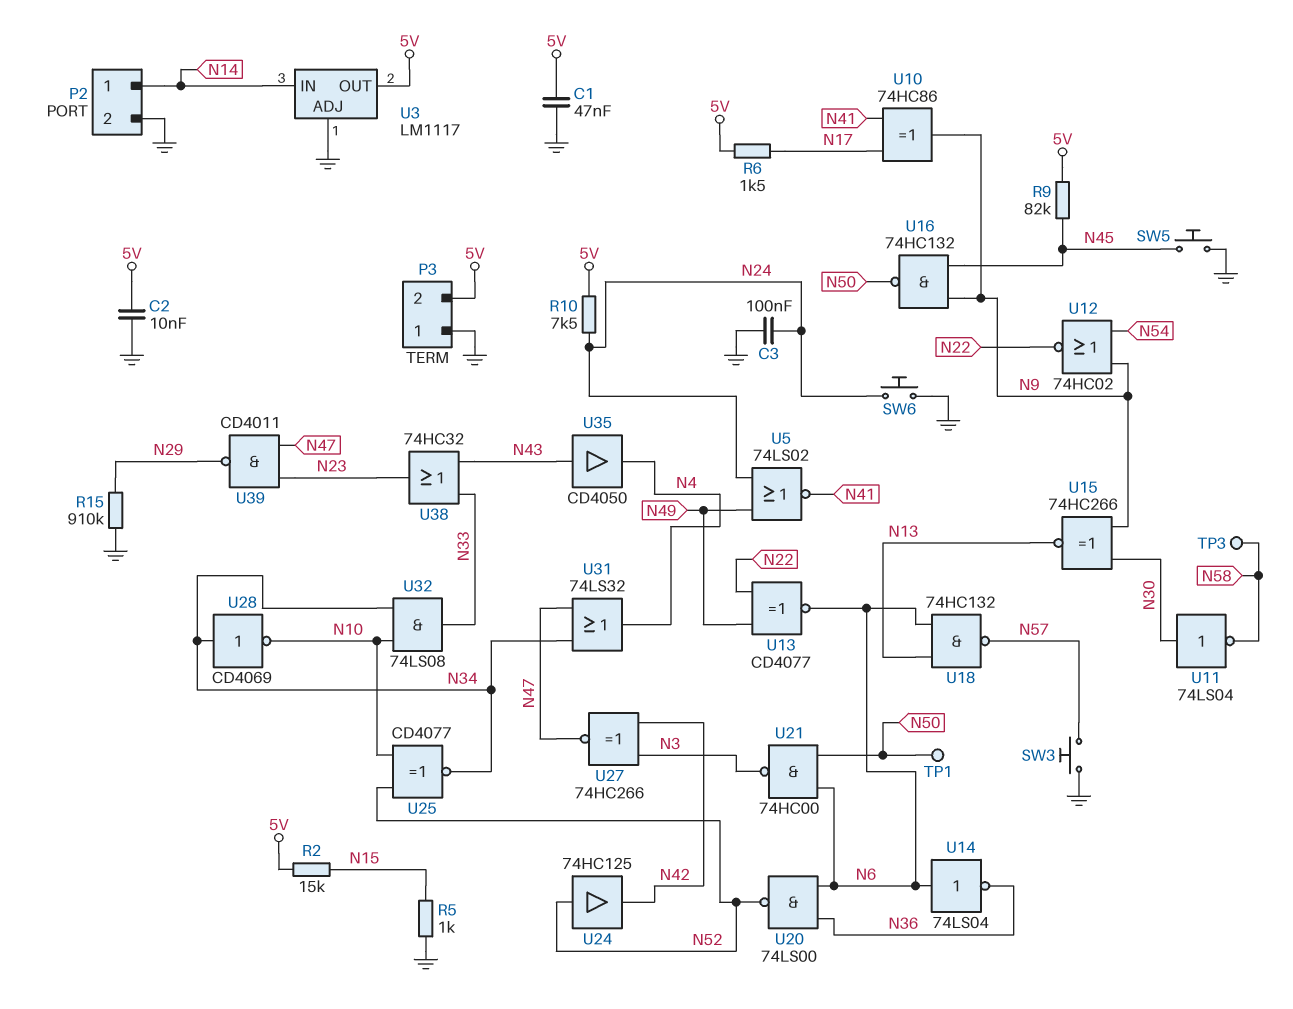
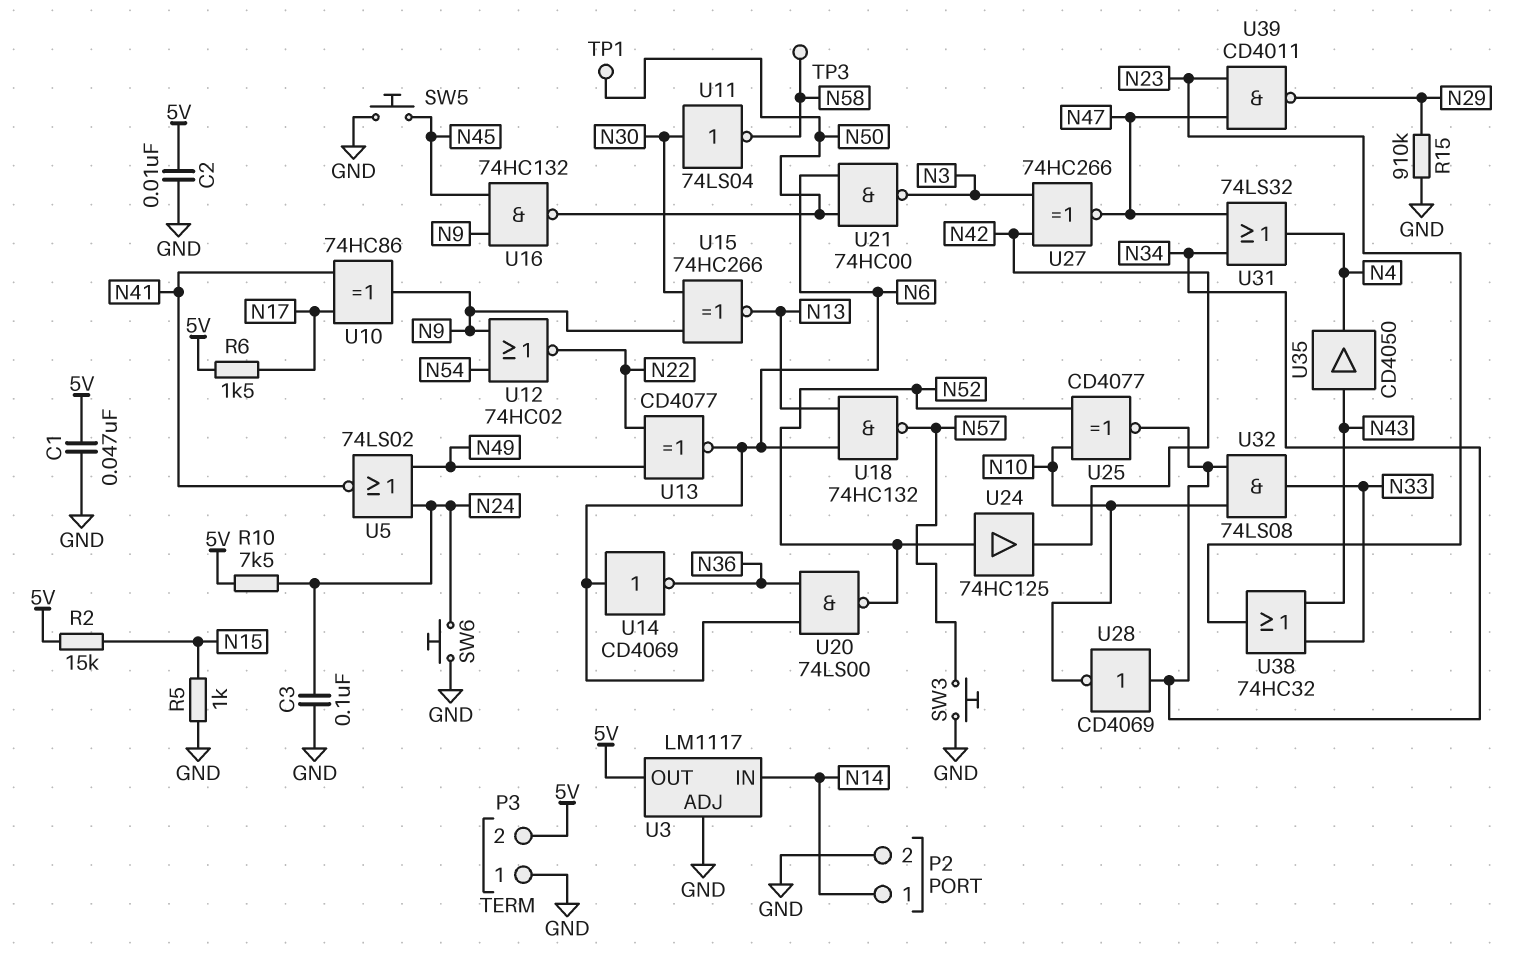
R9: 82k (5V, N45) -> none
U14: NOT 74LS04 (in N6, out N36) -> NOT CD4069 (in N6, out N36)

